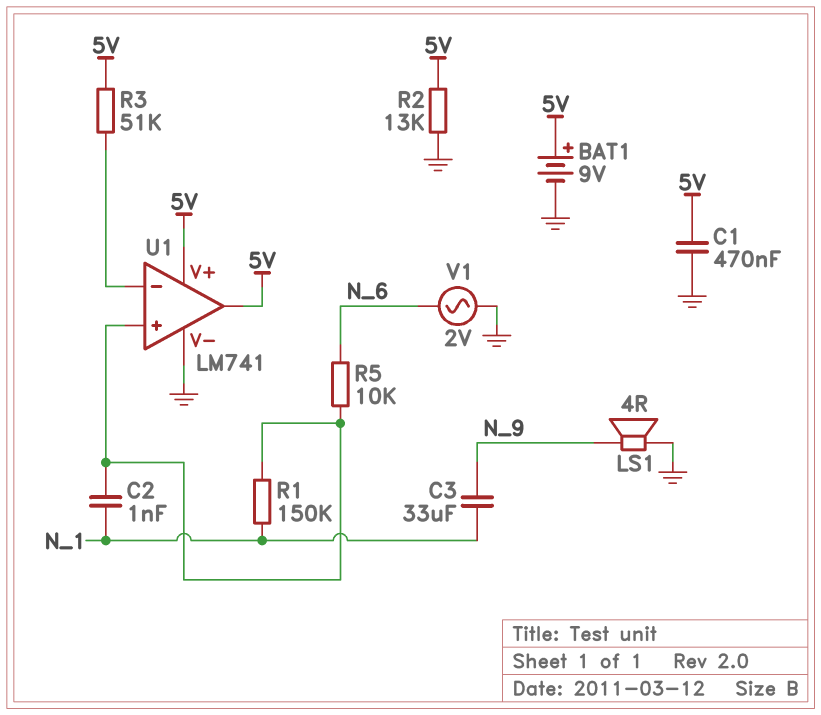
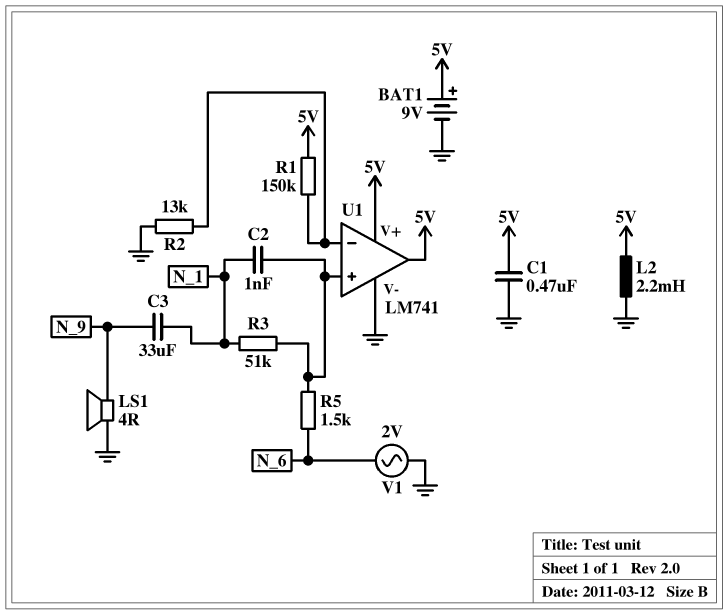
L2: none -> 2.2mH (5V, GND)
R1: 150k (N_1, U1/in+) -> 150k (5V, U1/in-)
R2: 13k (5V, GND) -> 13k (GND, U1/in-)
R3: 51k (5V, U1/in-) -> 51k (N_1, U1/in+)
R5: 10k (N_6, U1/in+) -> 1.5k (N_6, U1/in+)

